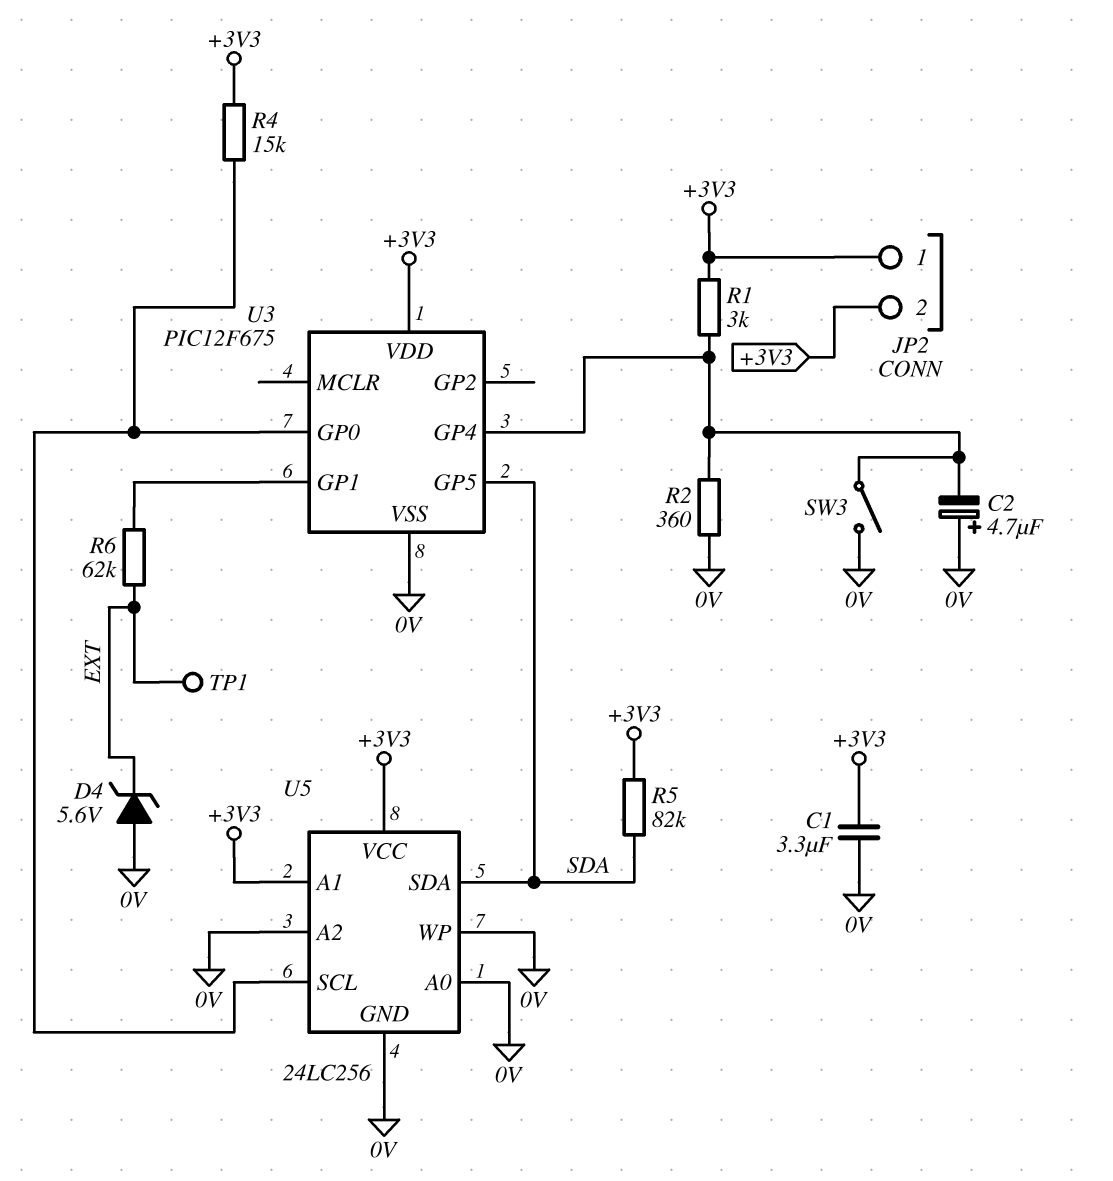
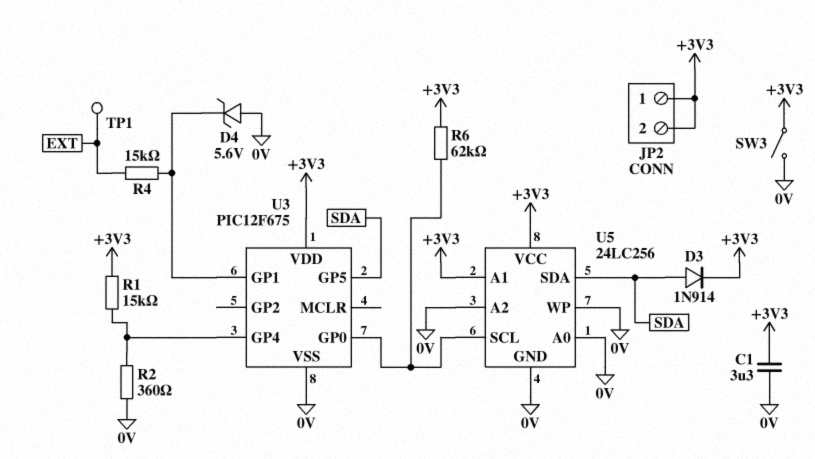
C2: 4.7uF (plus 0V, minus U3/GP4) -> none
D3: none -> diode 1N914 (A SDA, K +3V3)
D4: zener 5.6V (A 0V, K EXT) -> zener 5.6V (A 0V, K U3/GP1)
R1: 3k (+3V3, U3/GP4) -> 15k (+3V3, U3/GP4)
R4: 15k (+3V3, U3/GP0) -> 15k (EXT, U3/GP1)
R5: 82k (+3V3, SDA) -> none
R6: 62k (EXT, U3/GP1) -> 62k (+3V3, U3/GP0)
SW3: switch (0V, U3/GP4) -> switch (+3V3, 0V)

